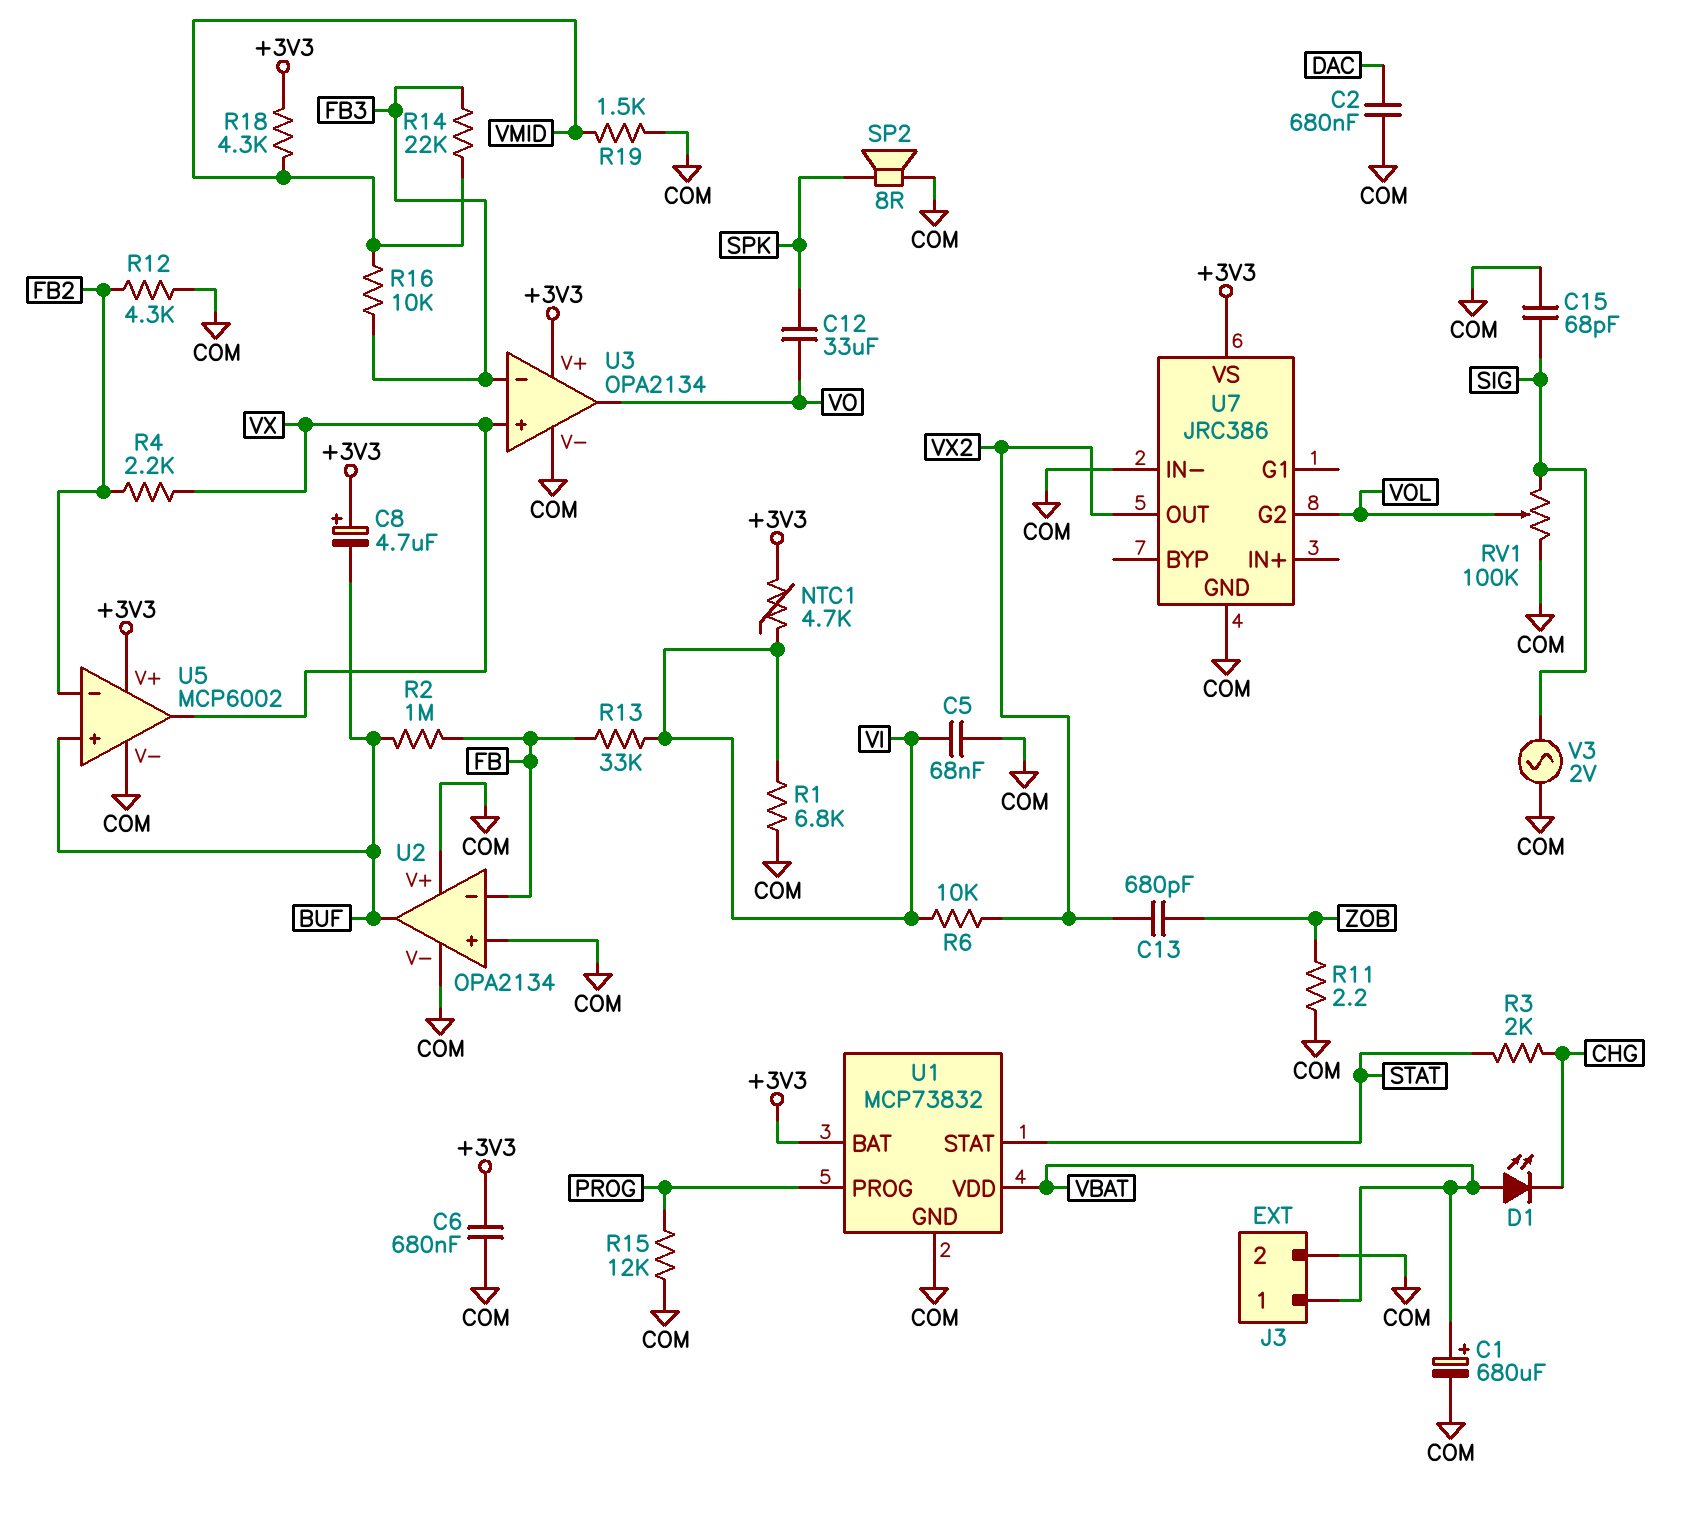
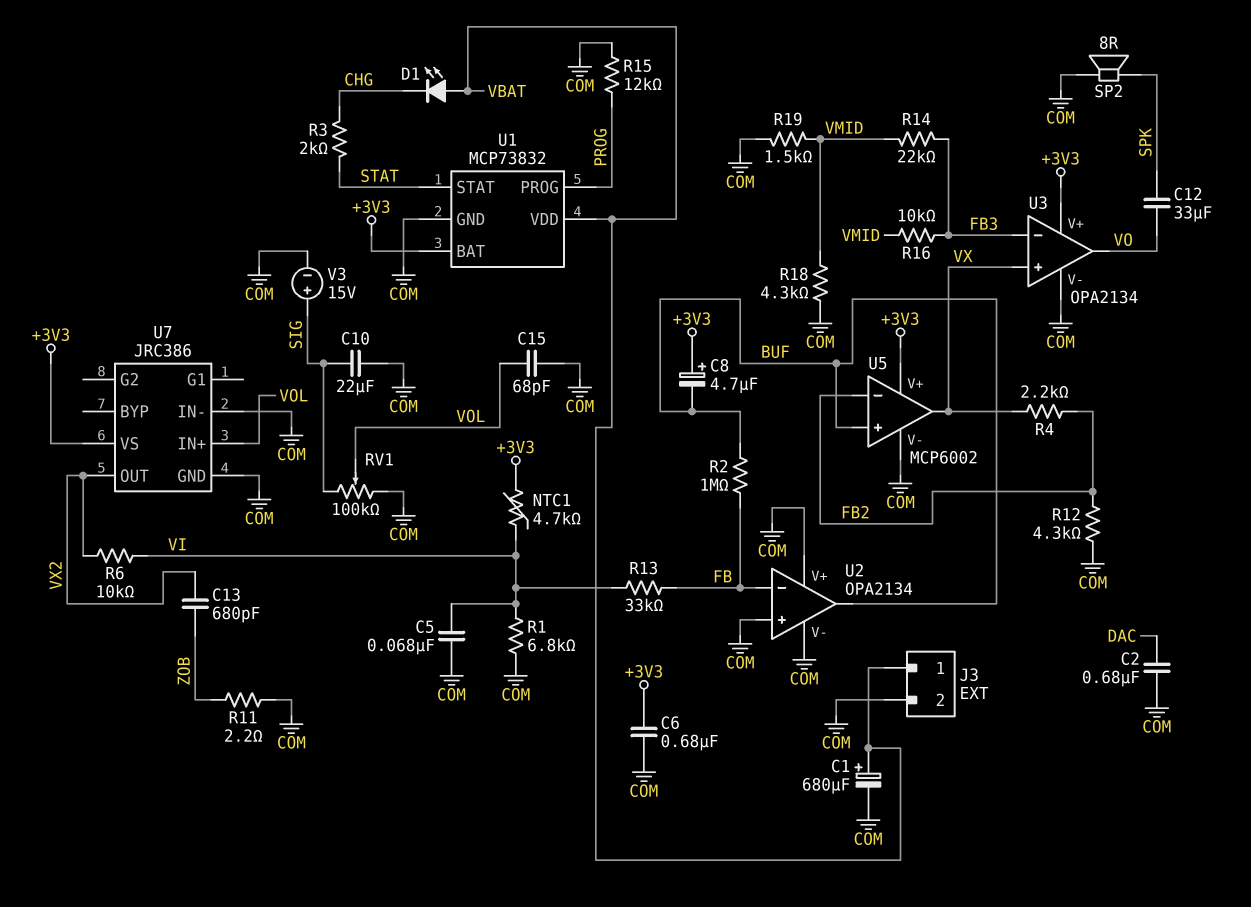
C10: none -> 22uF (COM, SIG)
C15: 68pF (COM, SIG) -> 68pF (COM, VOL)
R18: 4.3k (+3V3, VMID) -> 4.3k (COM, VMID)
U7 pin G2: VOL -> none
U7 pin IN+: none -> VOL
V3: AC 2V (COM, SIG) -> 15V (plus SIG, minus COM)

